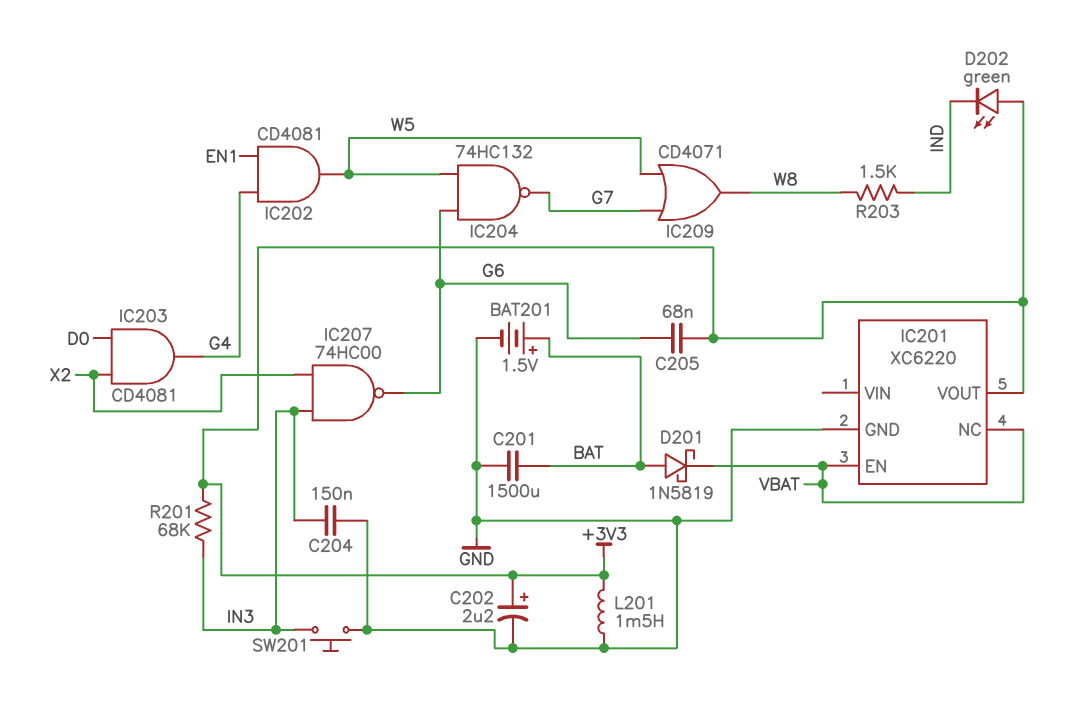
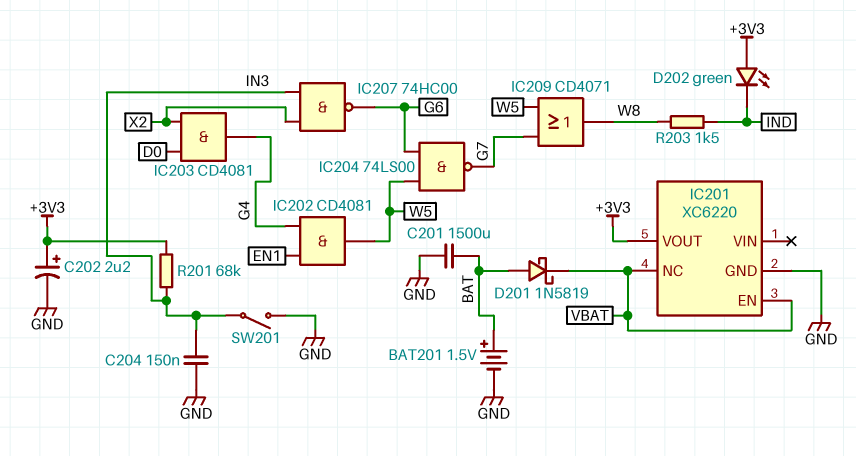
C205: 68nF (+3V3, G6) -> none
IC204: NAND 74HC132 (in G6, in W5, out G7) -> NAND 74LS00 (in G6, in W5, out G7)
L201: 1.5mH (+3V3, GND) -> none
SW201: button (GND, IN3) -> switch (GND, IN3)

